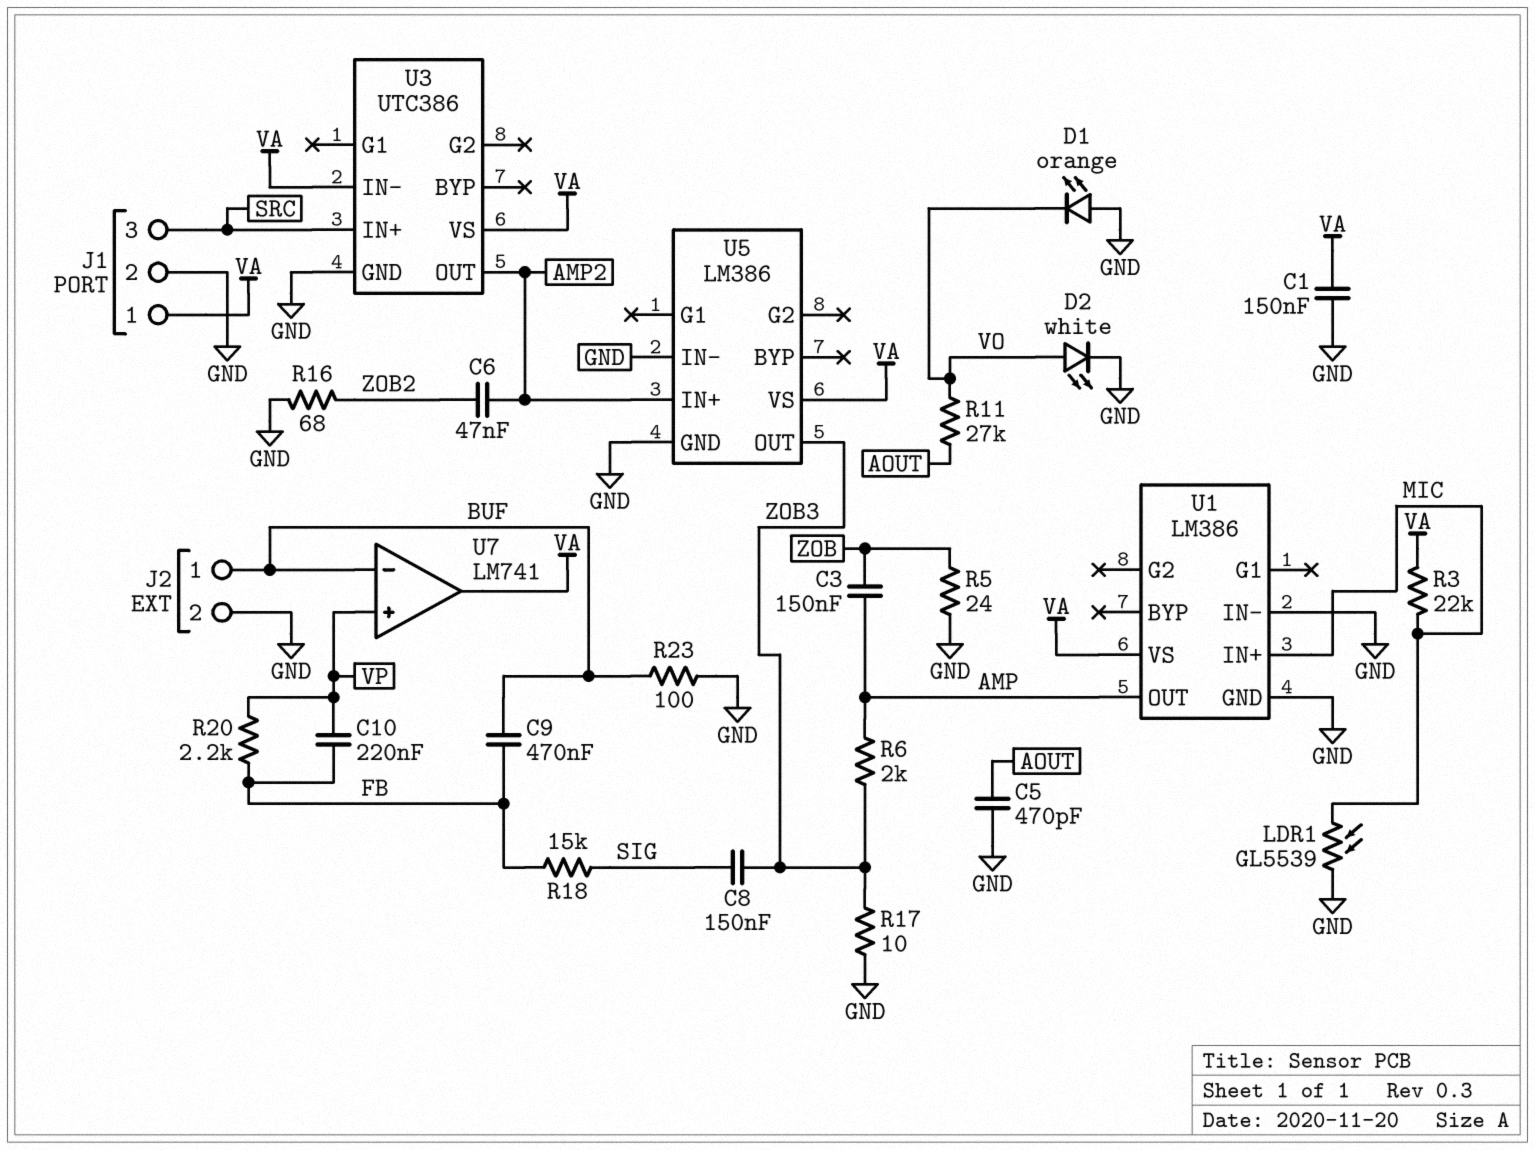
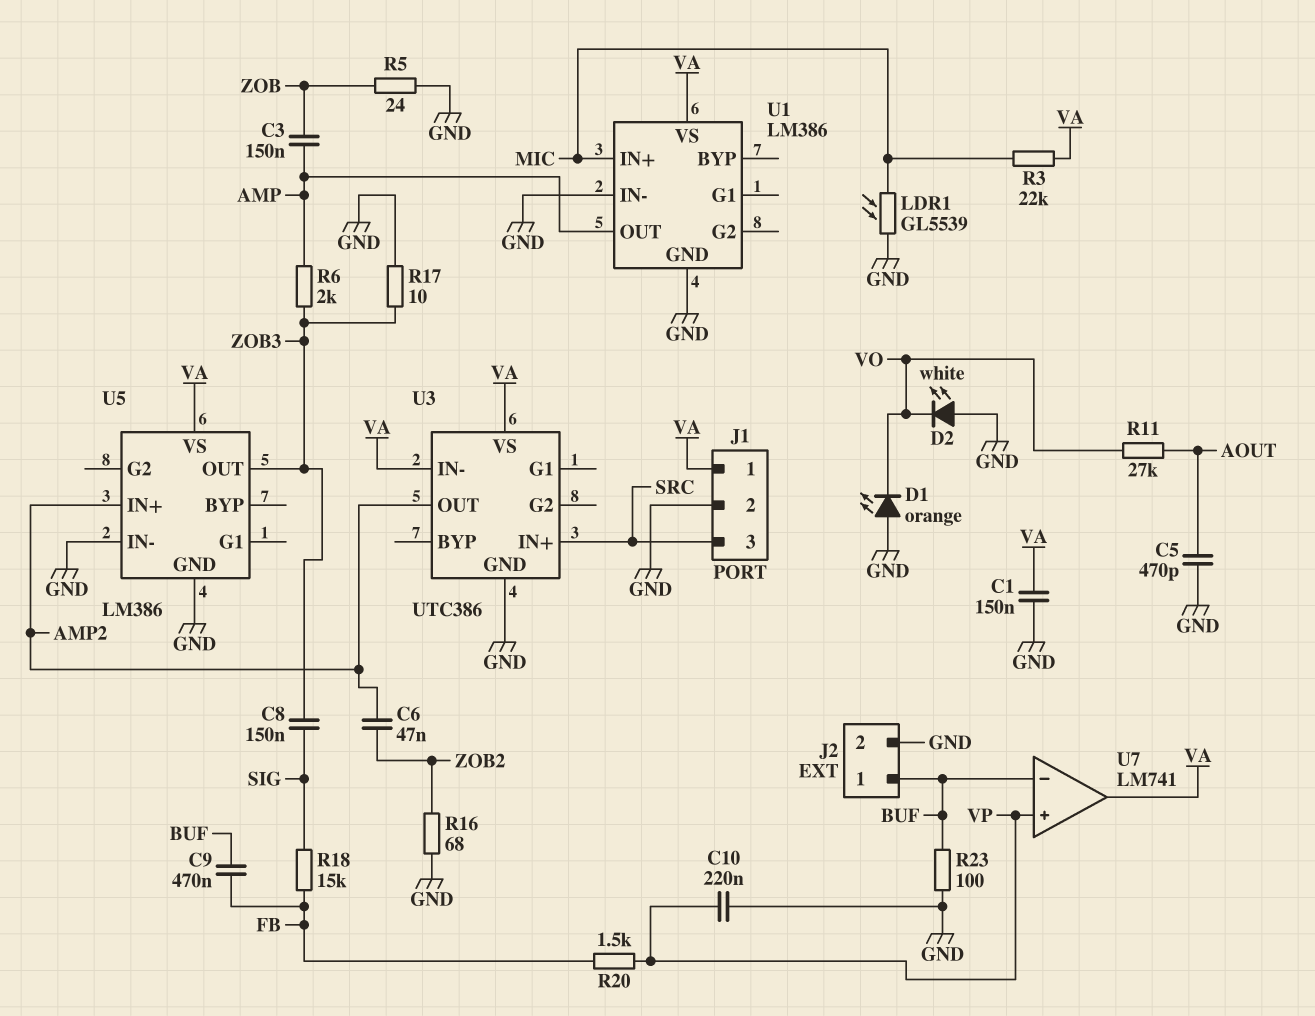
C10: 220nF (FB, VP) -> 220nF (GND, VP)
D2: LED white (A VO, K GND) -> LED white (A GND, K VO)
R20: 2.2k (FB, VP) -> 1.5k (FB, VP)

